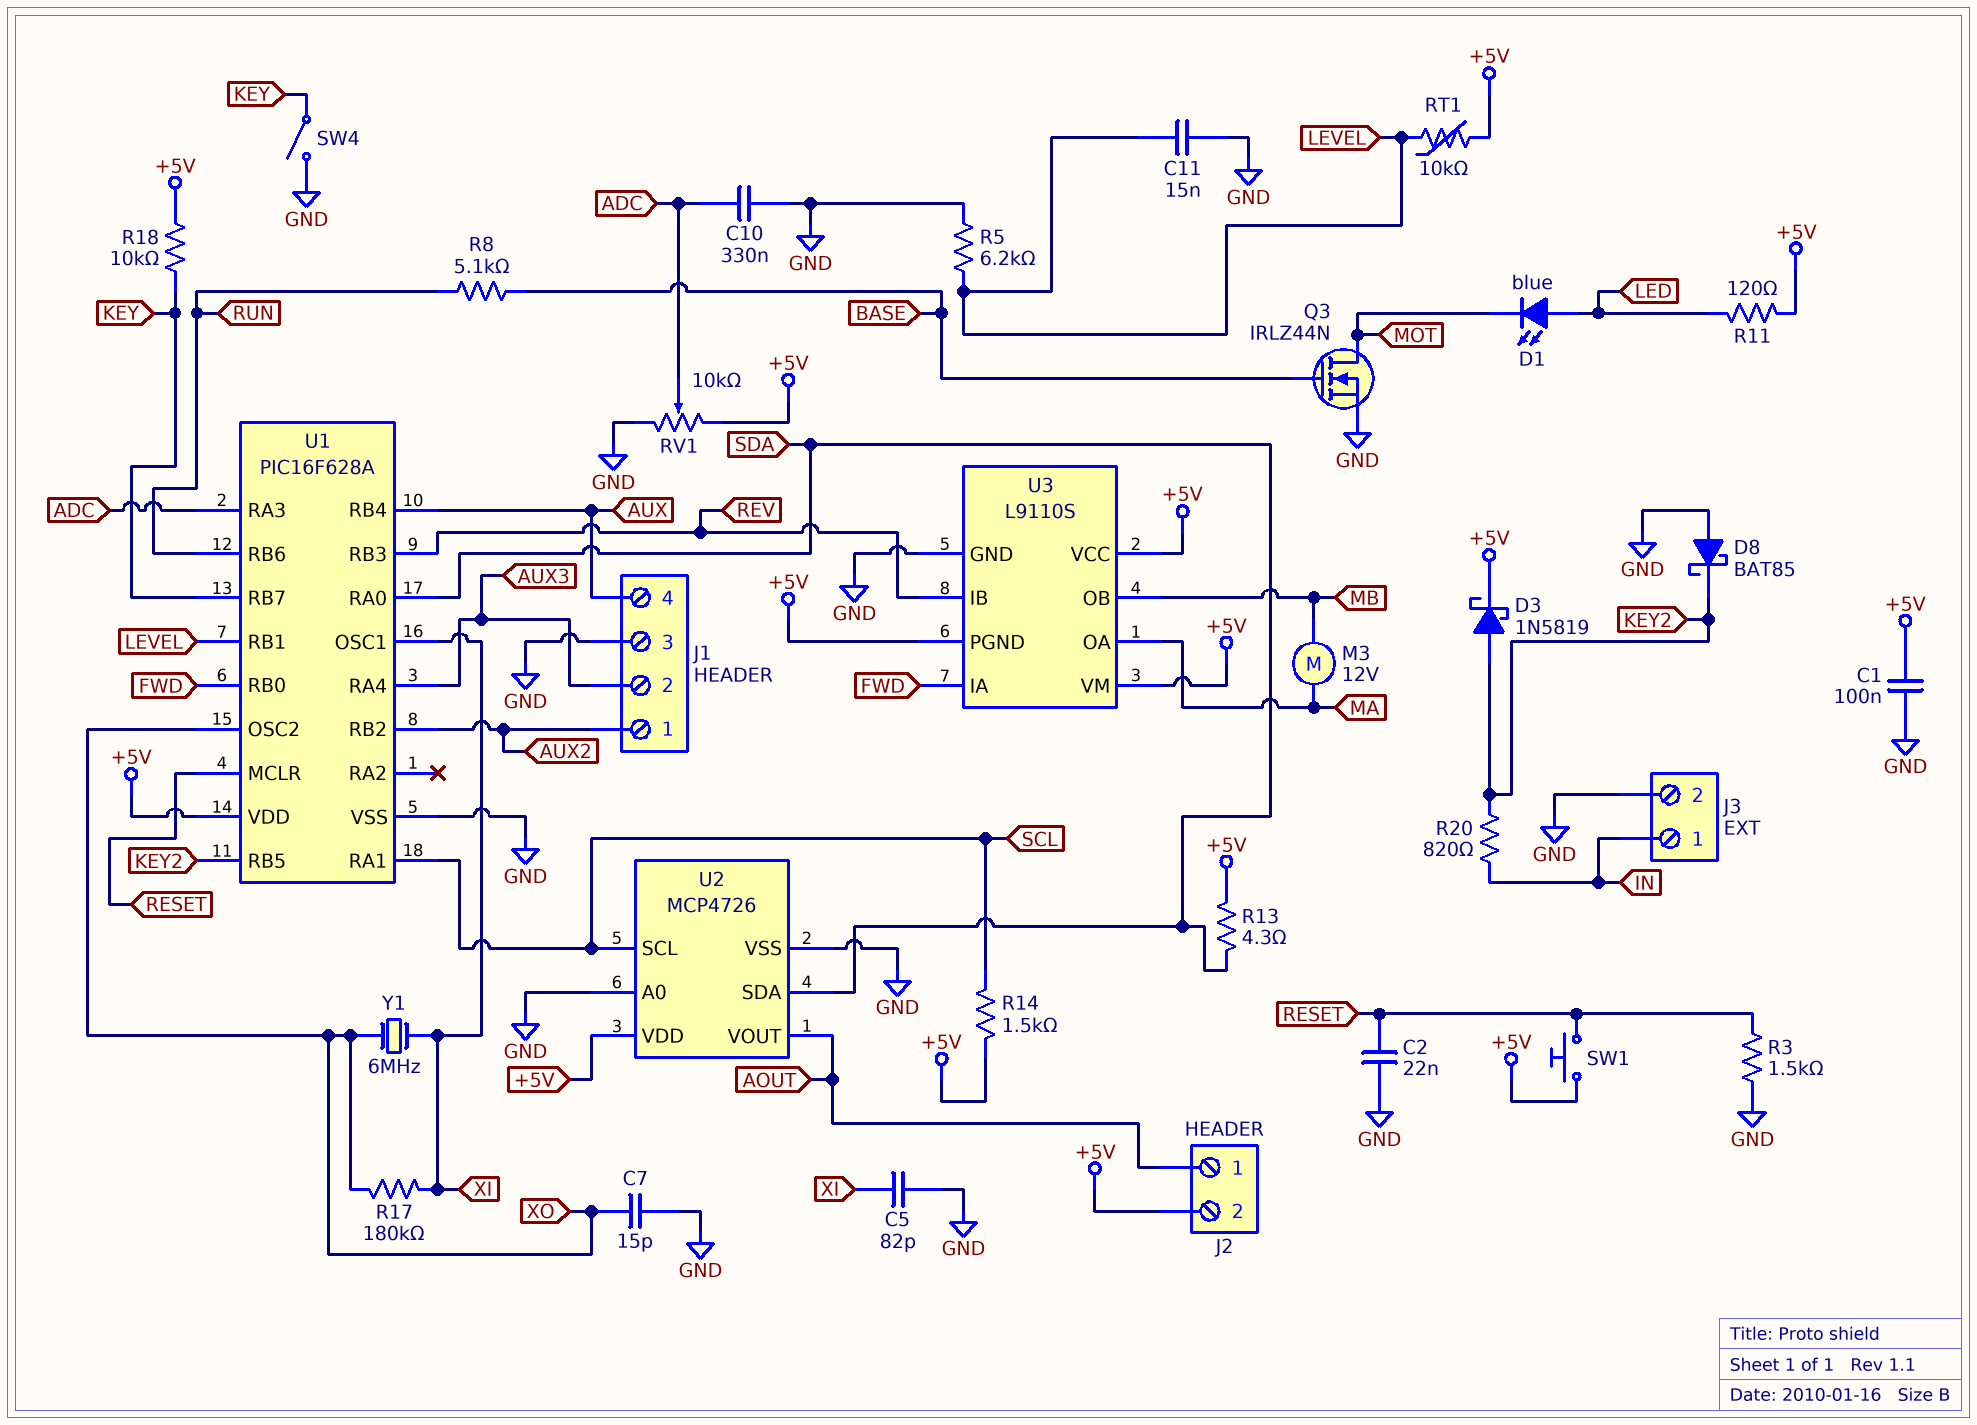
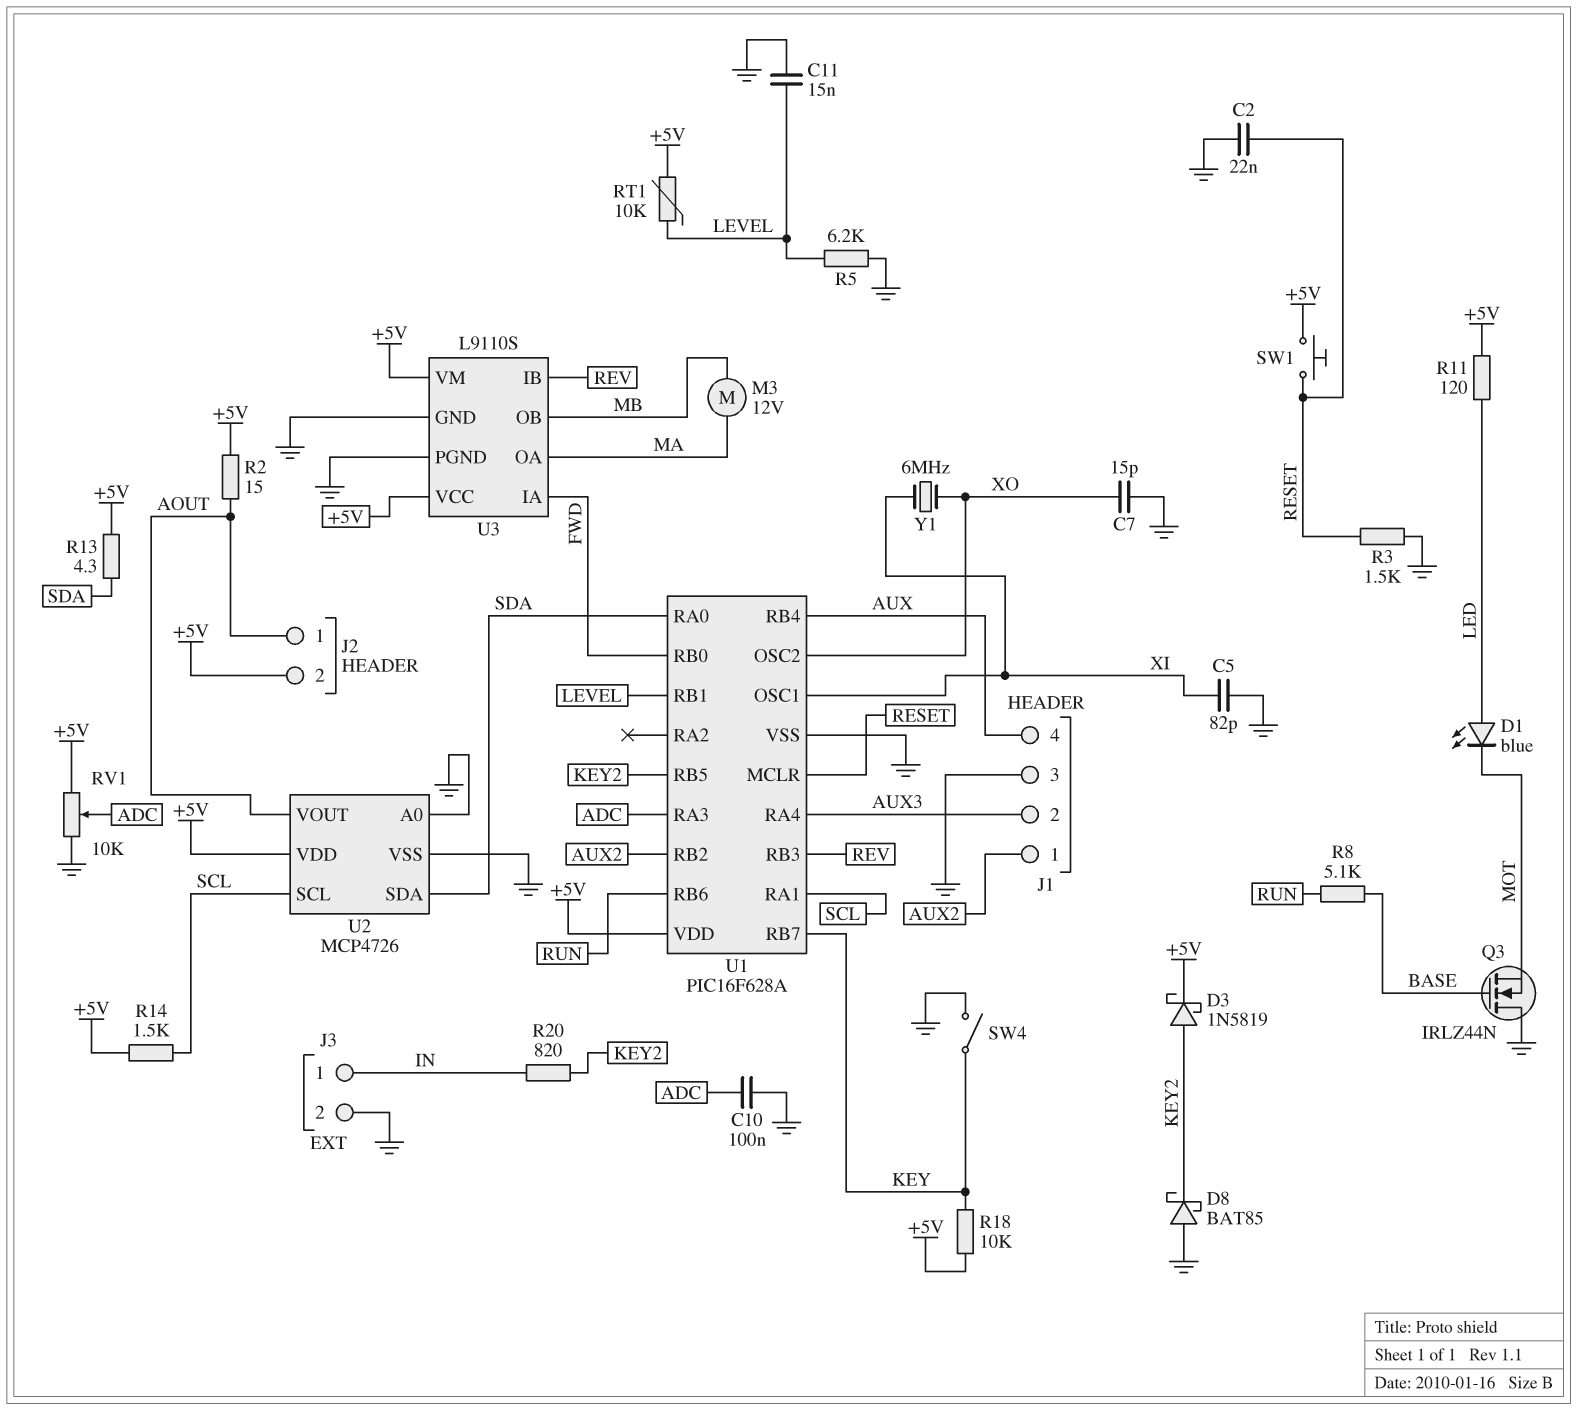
C1: 100nF (+5V, GND) -> none
C10: 330nF (ADC, GND) -> 100nF (ADC, GND)
Q3: NMOS IRLZ44N (G BASE, D MOT, S GND) -> NMOS IRLZ44N (G BASE, D GND, S MOT)
R2: none -> 15 (+5V, AOUT)
R17: 180k (XI, XO) -> none
U3 pin PGND: +5V -> GND

